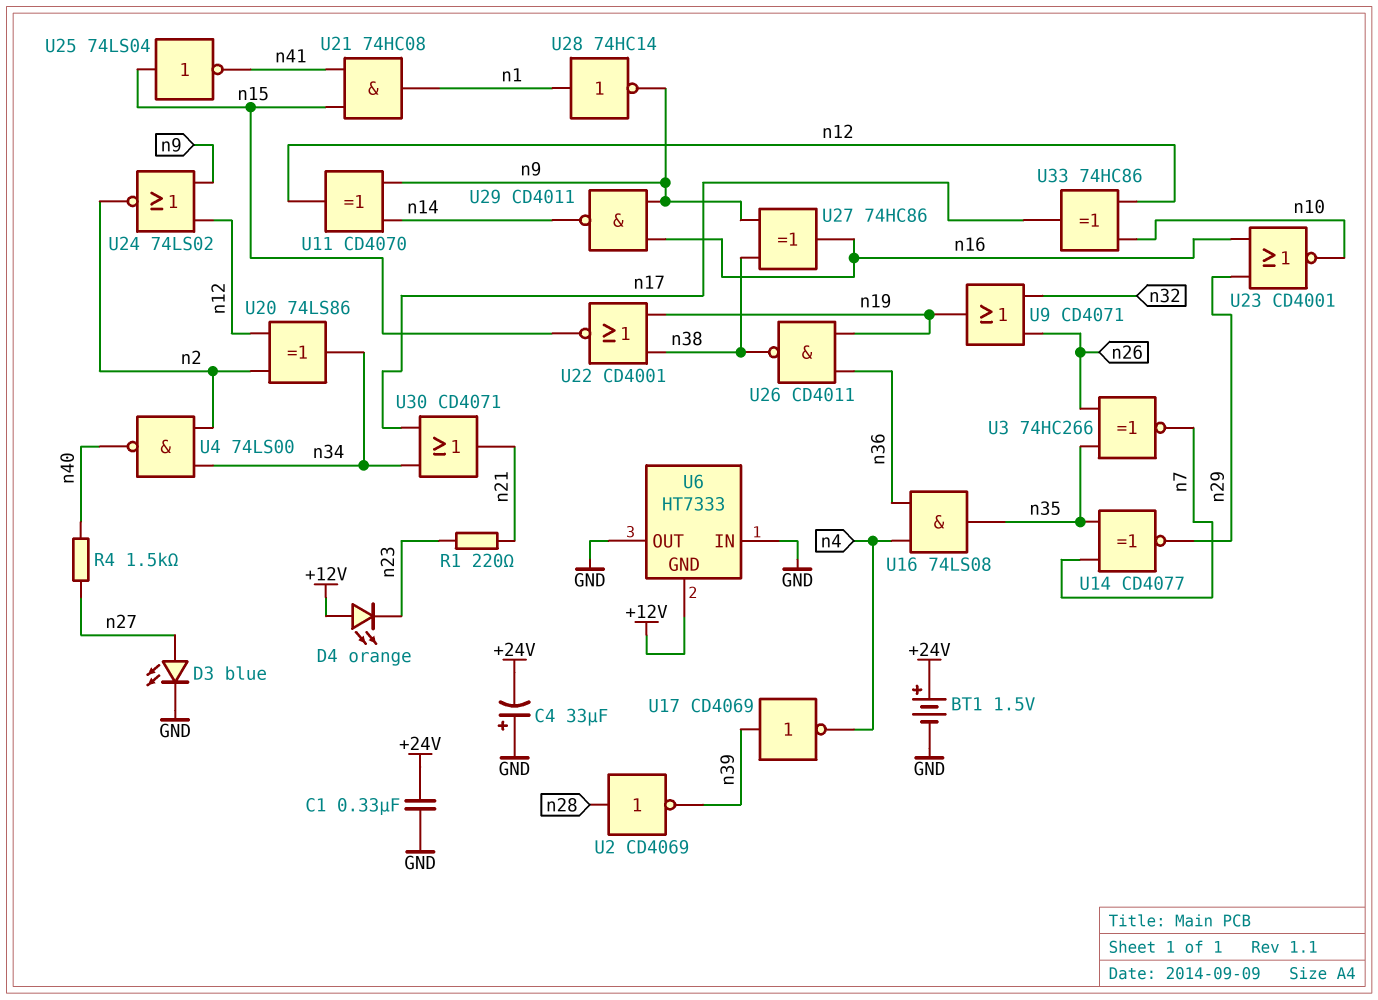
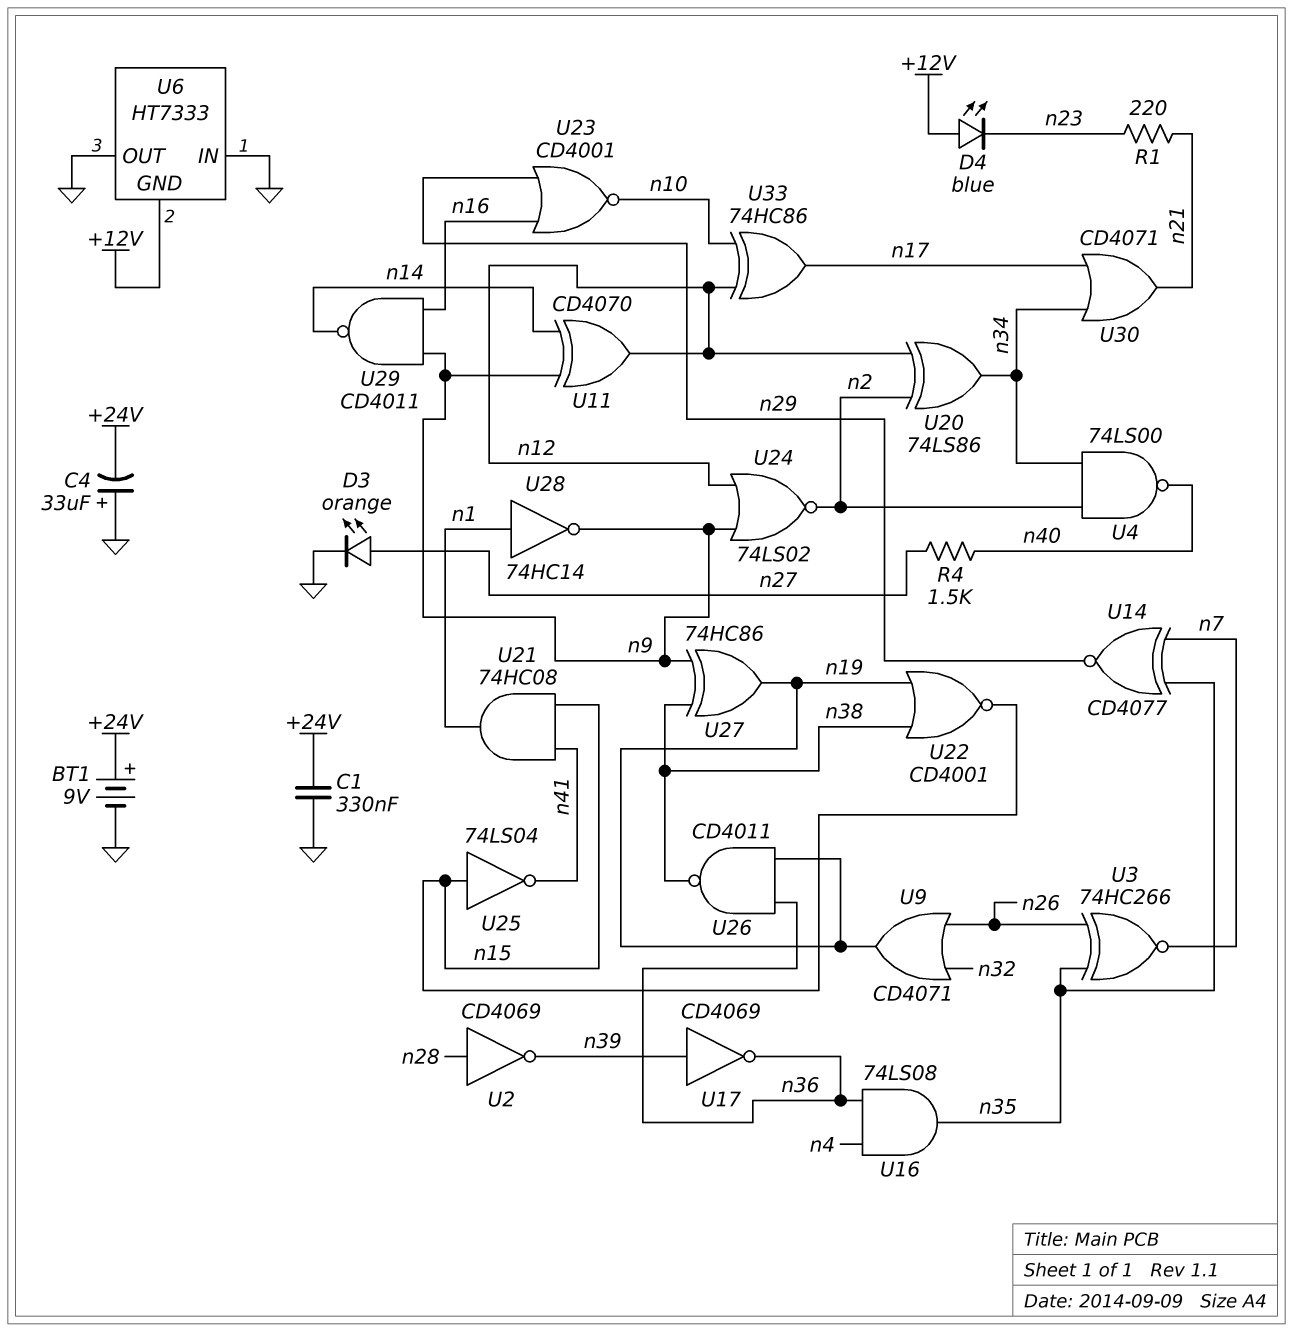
BT1: 1.5V (plus +24V, minus GND) -> 9V (plus +24V, minus GND)
D3: LED blue (A n27, K GND) -> LED orange (A n27, K GND)
D4: LED orange (A +12V, K n23) -> LED blue (A +12V, K n23)
U17: NOT CD4069 (in n39, out n4) -> NOT CD4069 (in n39, out n36)
U27: XOR 74HC86 (in n9, in n38, out n16) -> XOR 74HC86 (in n9, in n38, out n19)

